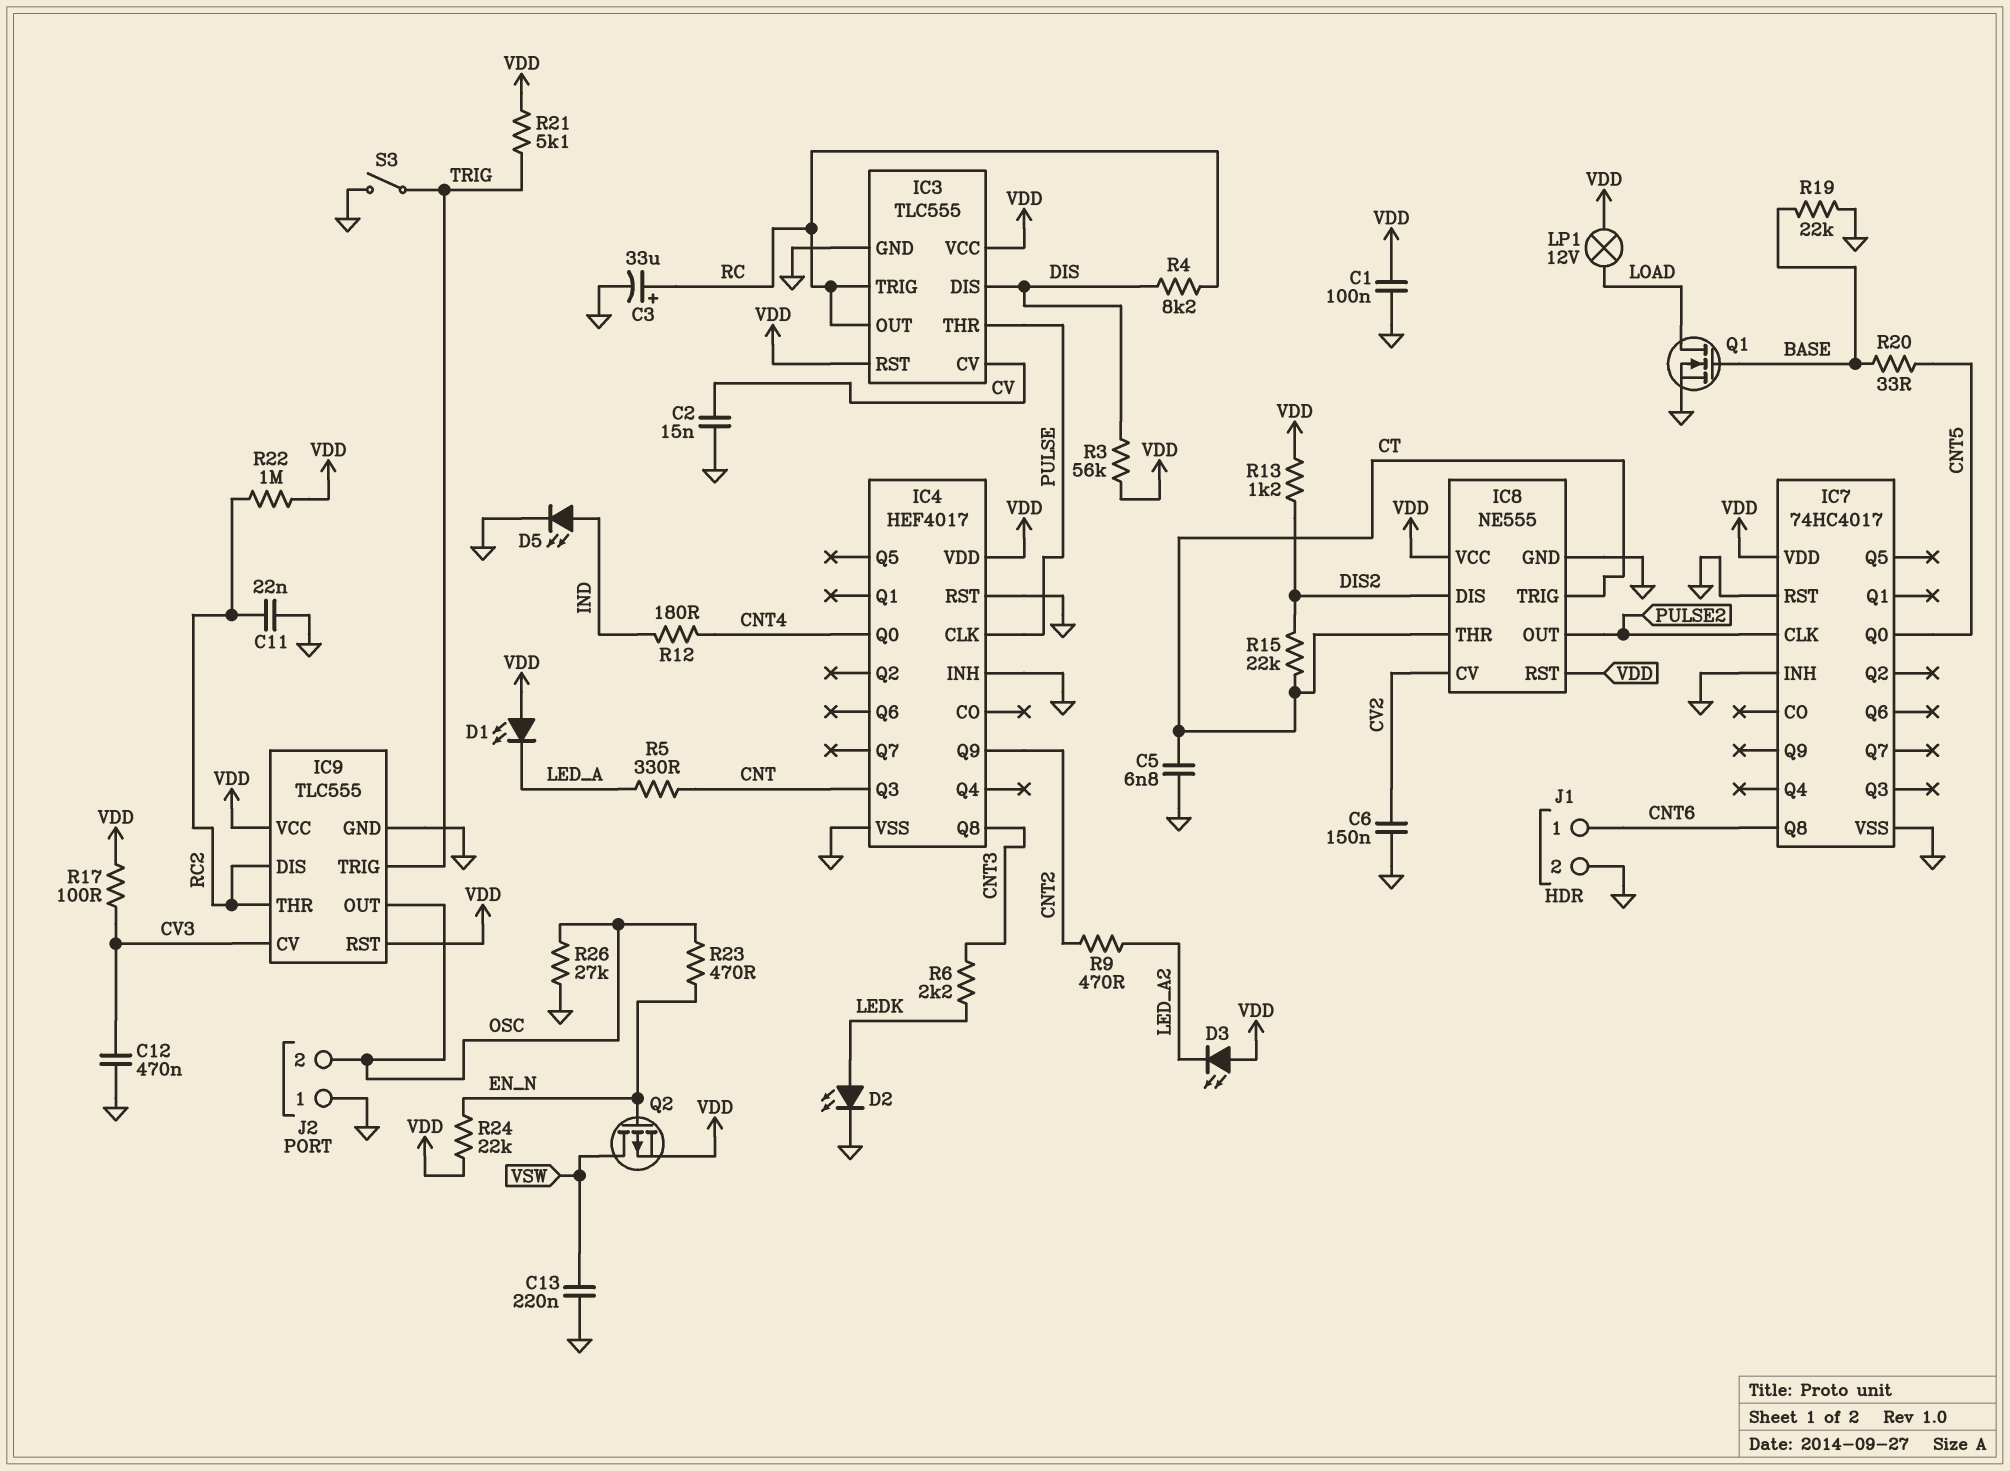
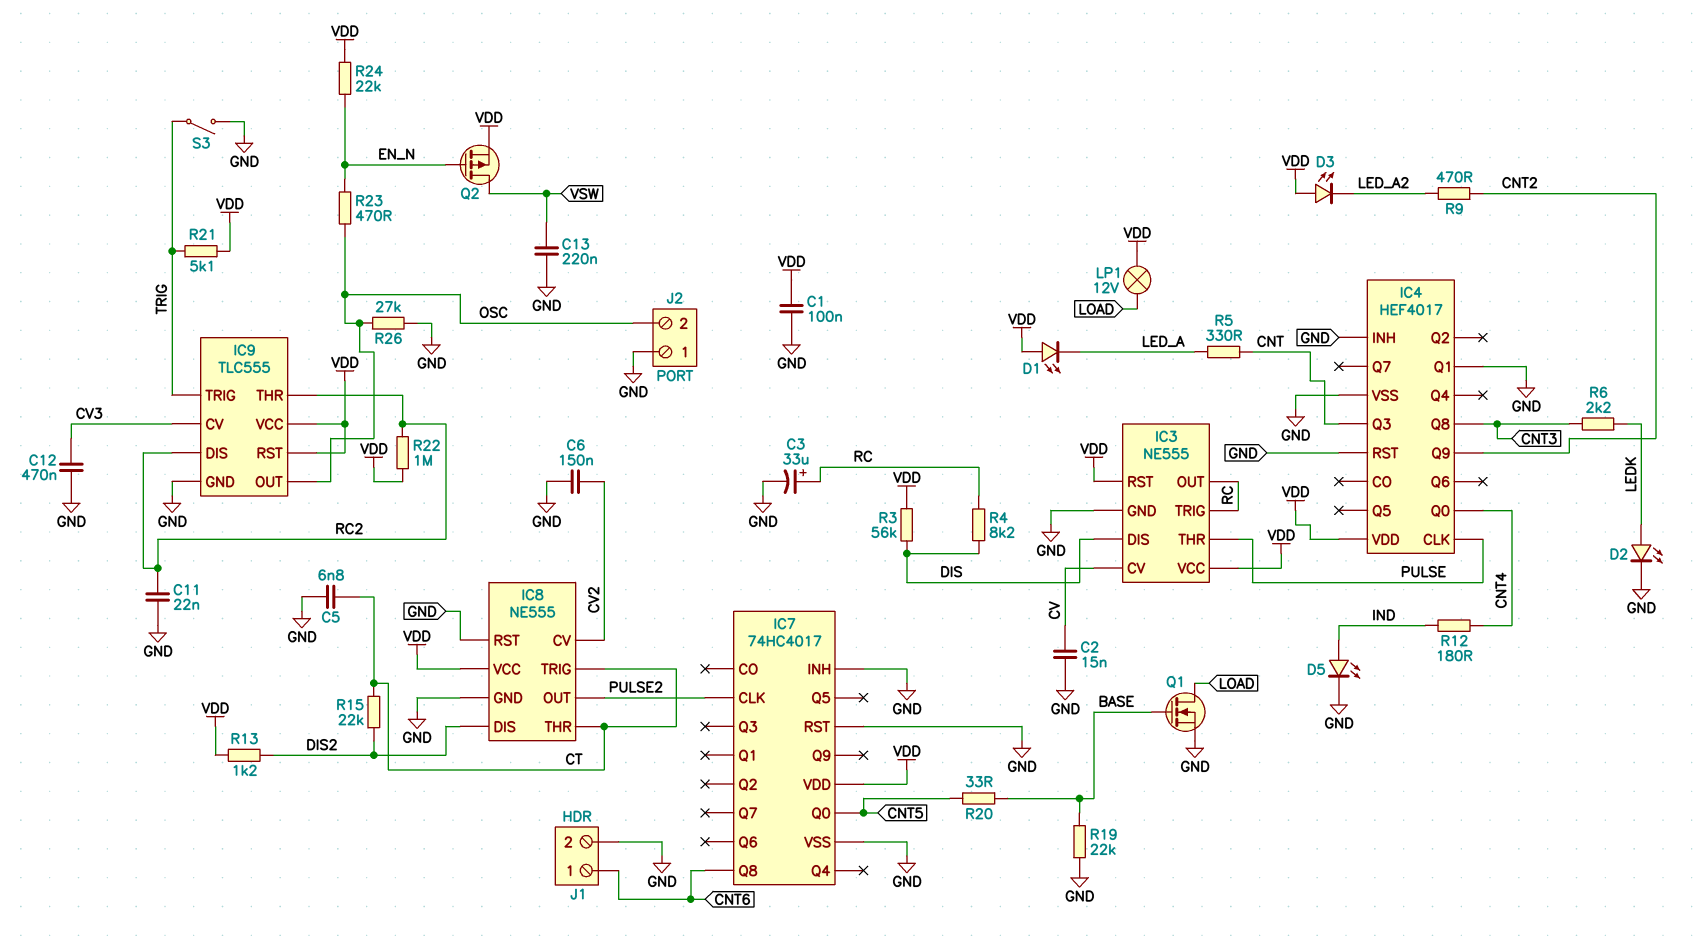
IC3: TLC555 -> NE555
IC4 pin Q1: none -> GND
IC8 pin RST: VDD -> GND
R17: 100 (CV3, VDD) -> none

